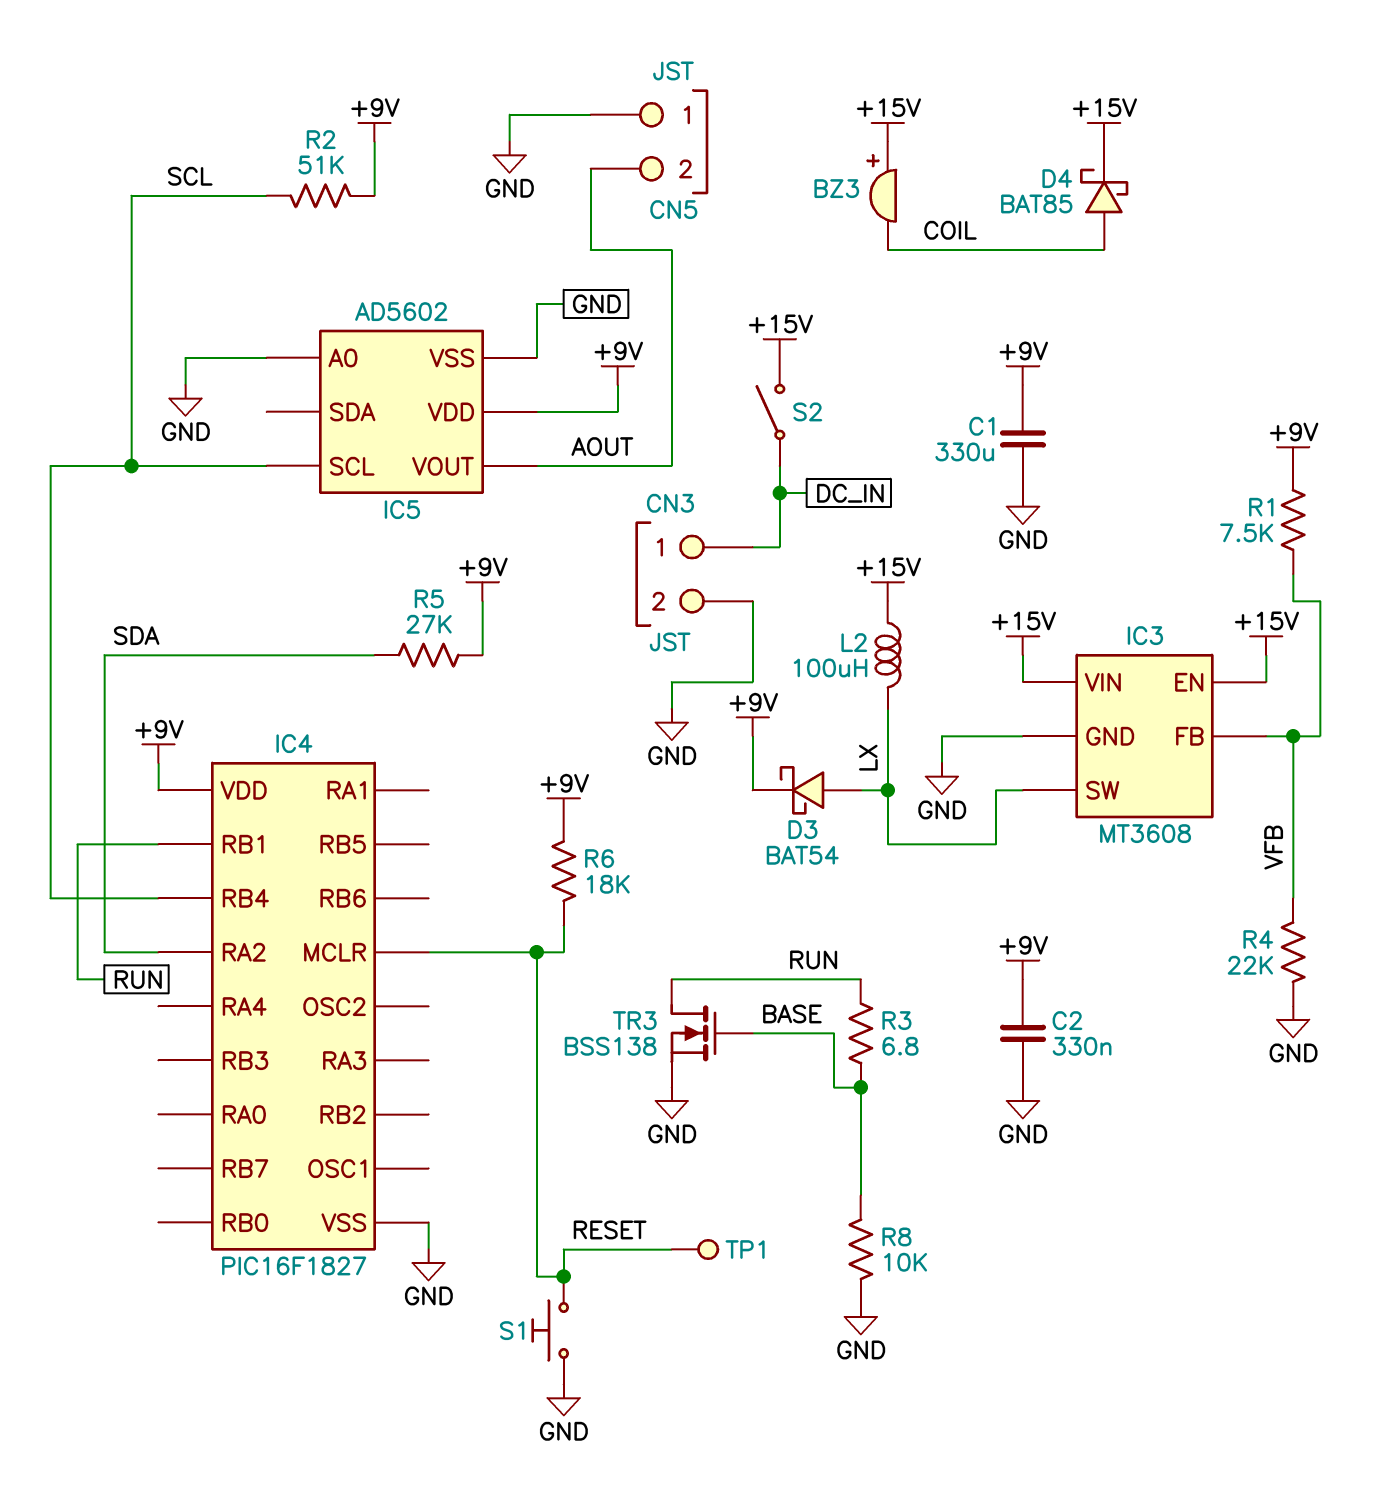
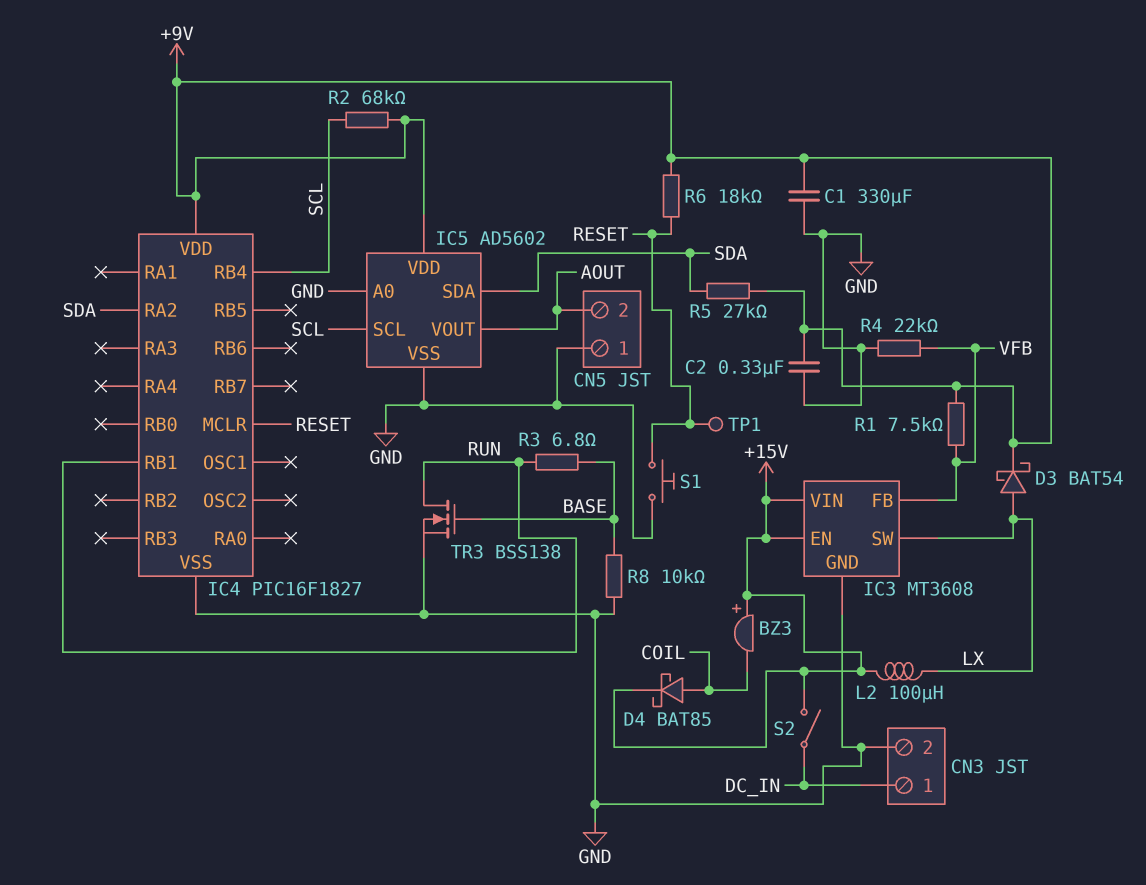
IC5 pin SDA: none -> SDA
R2: 51k (+9V, SCL) -> 68k (+9V, SCL)

